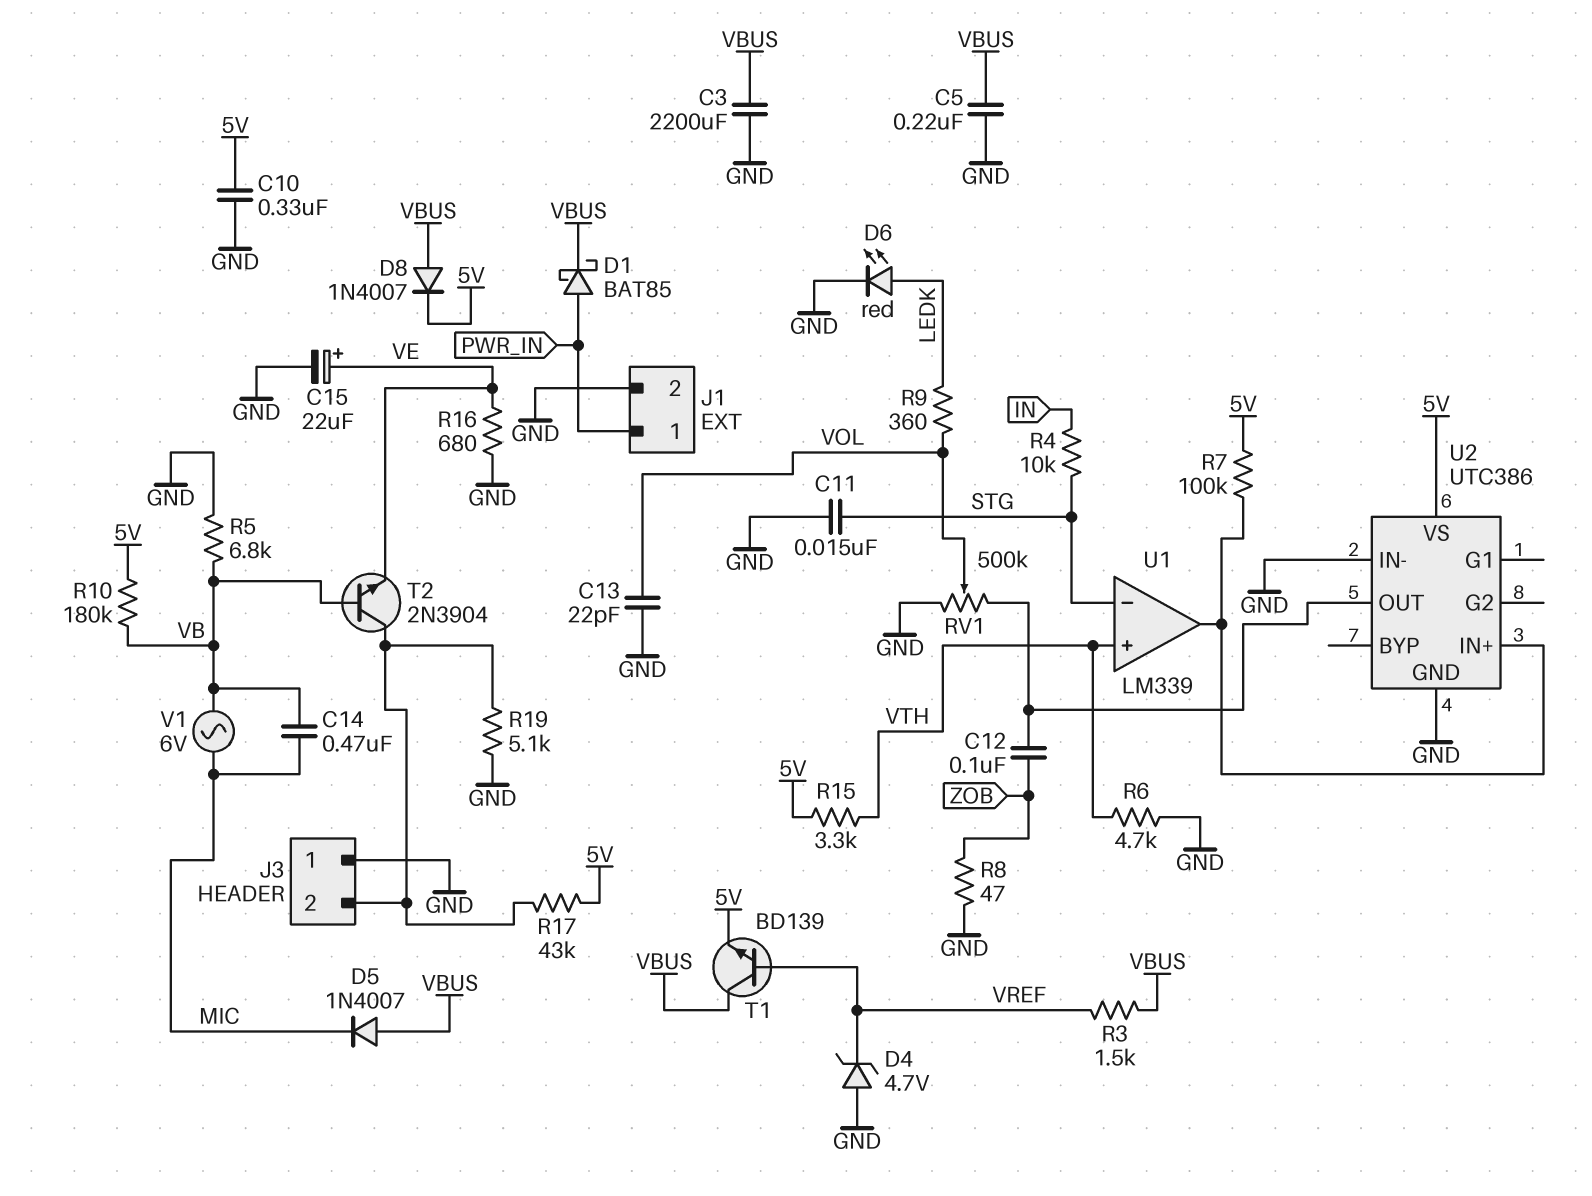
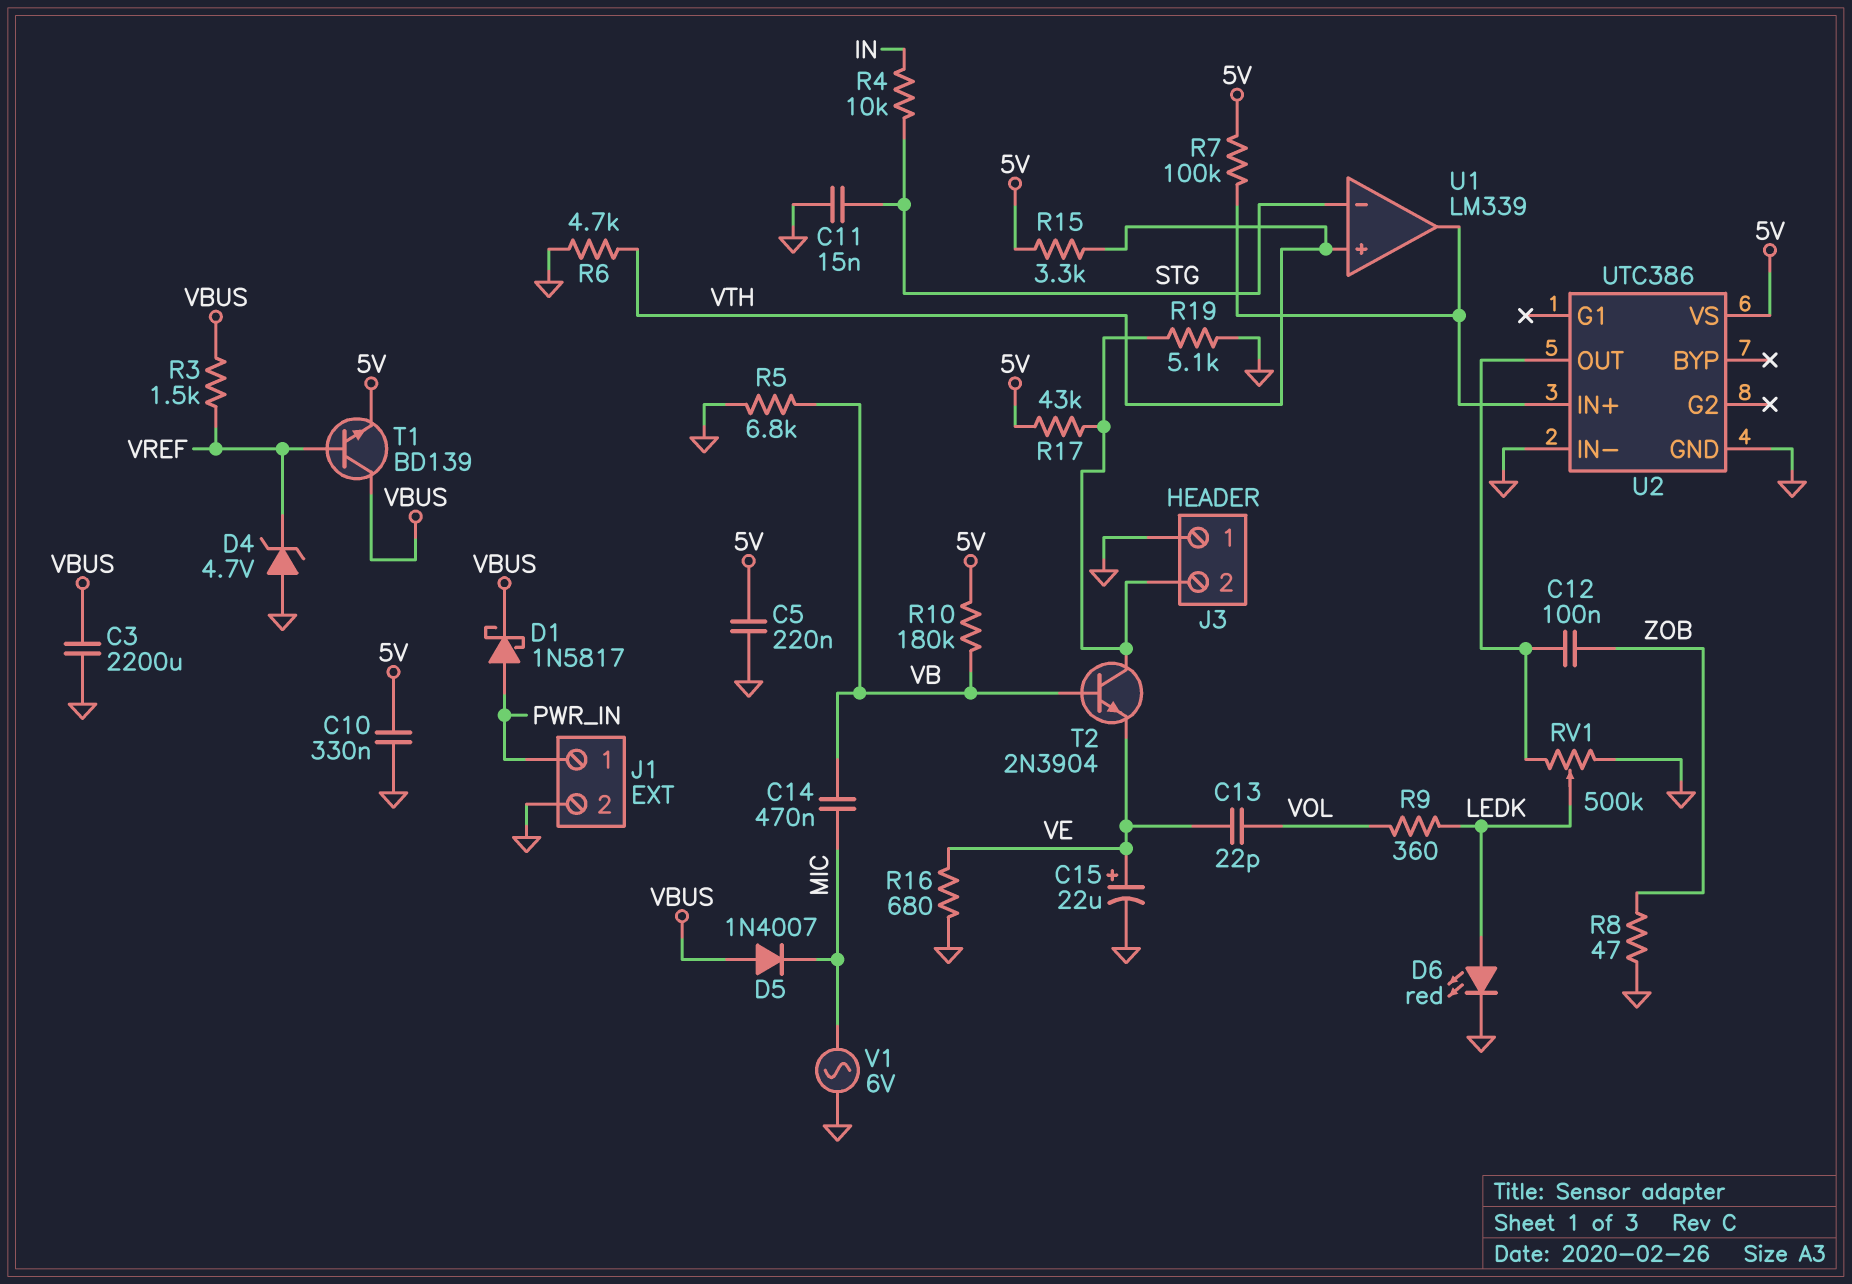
C5: 220nF (GND, VBUS) -> 220nF (5V, GND)
C13: 22pF (GND, VOL) -> 22pF (VE, VOL)
D1: schottky BAT85 (A PWR_IN, K VBUS) -> schottky 1N5817 (A PWR_IN, K VBUS)
D8: diode 1N4007 (A VBUS, K 5V) -> none
RV1: 500k (GND, U2/OUT, wiper VOL) -> 500k (GND, U2/OUT, wiper LEDK)
V1: AC 6V (MIC, VB) -> AC 6V (GND, MIC)

